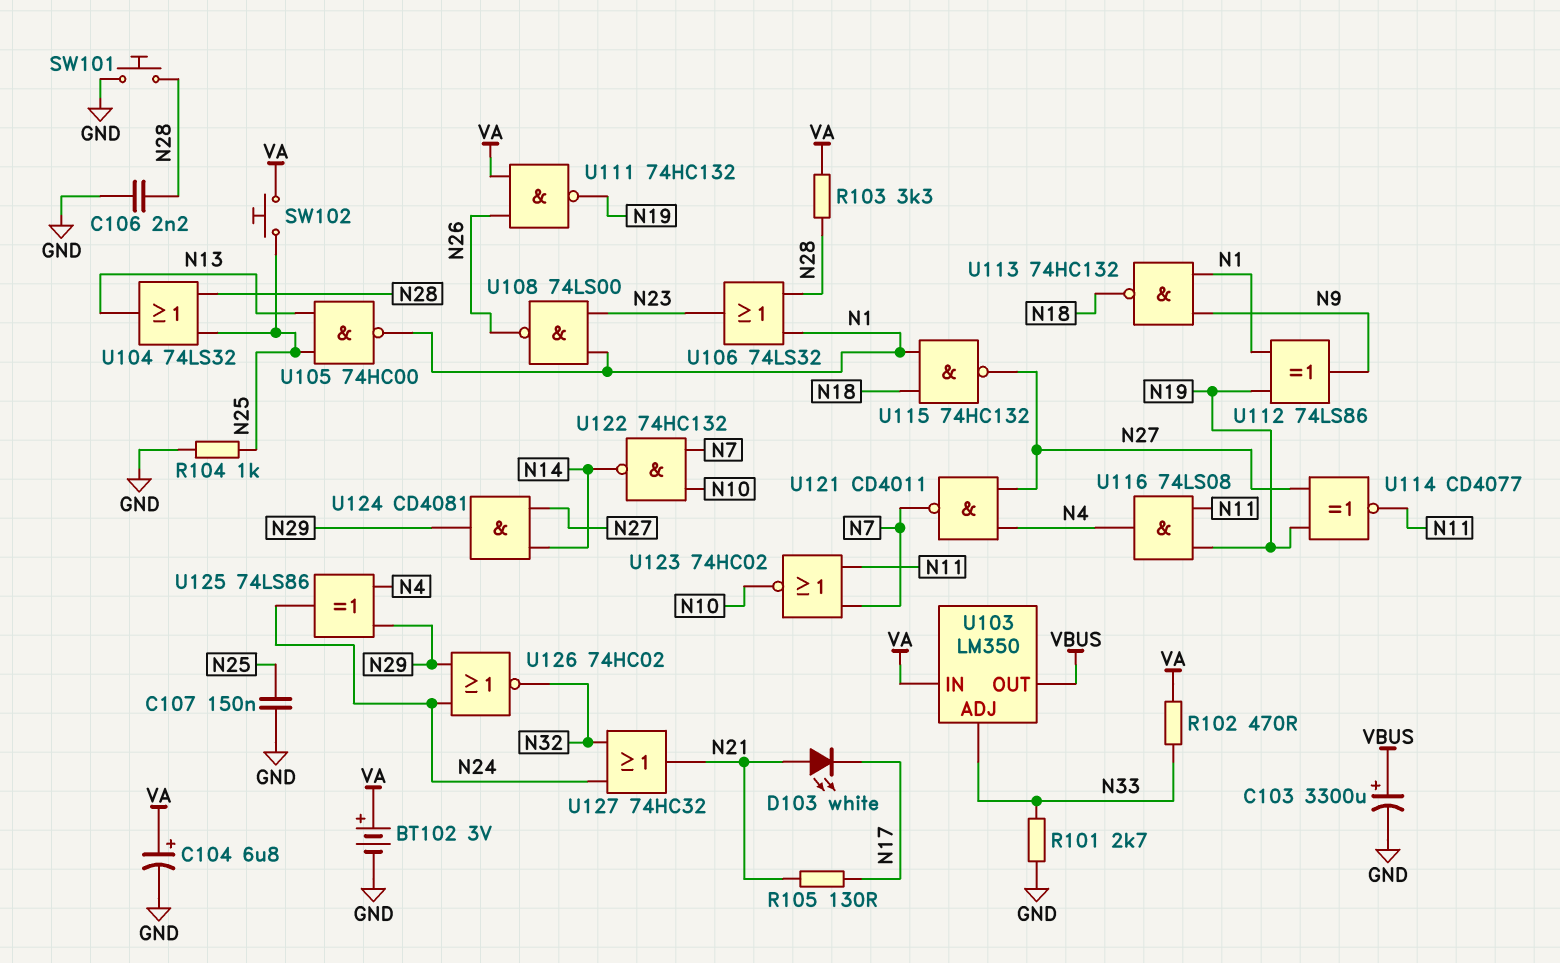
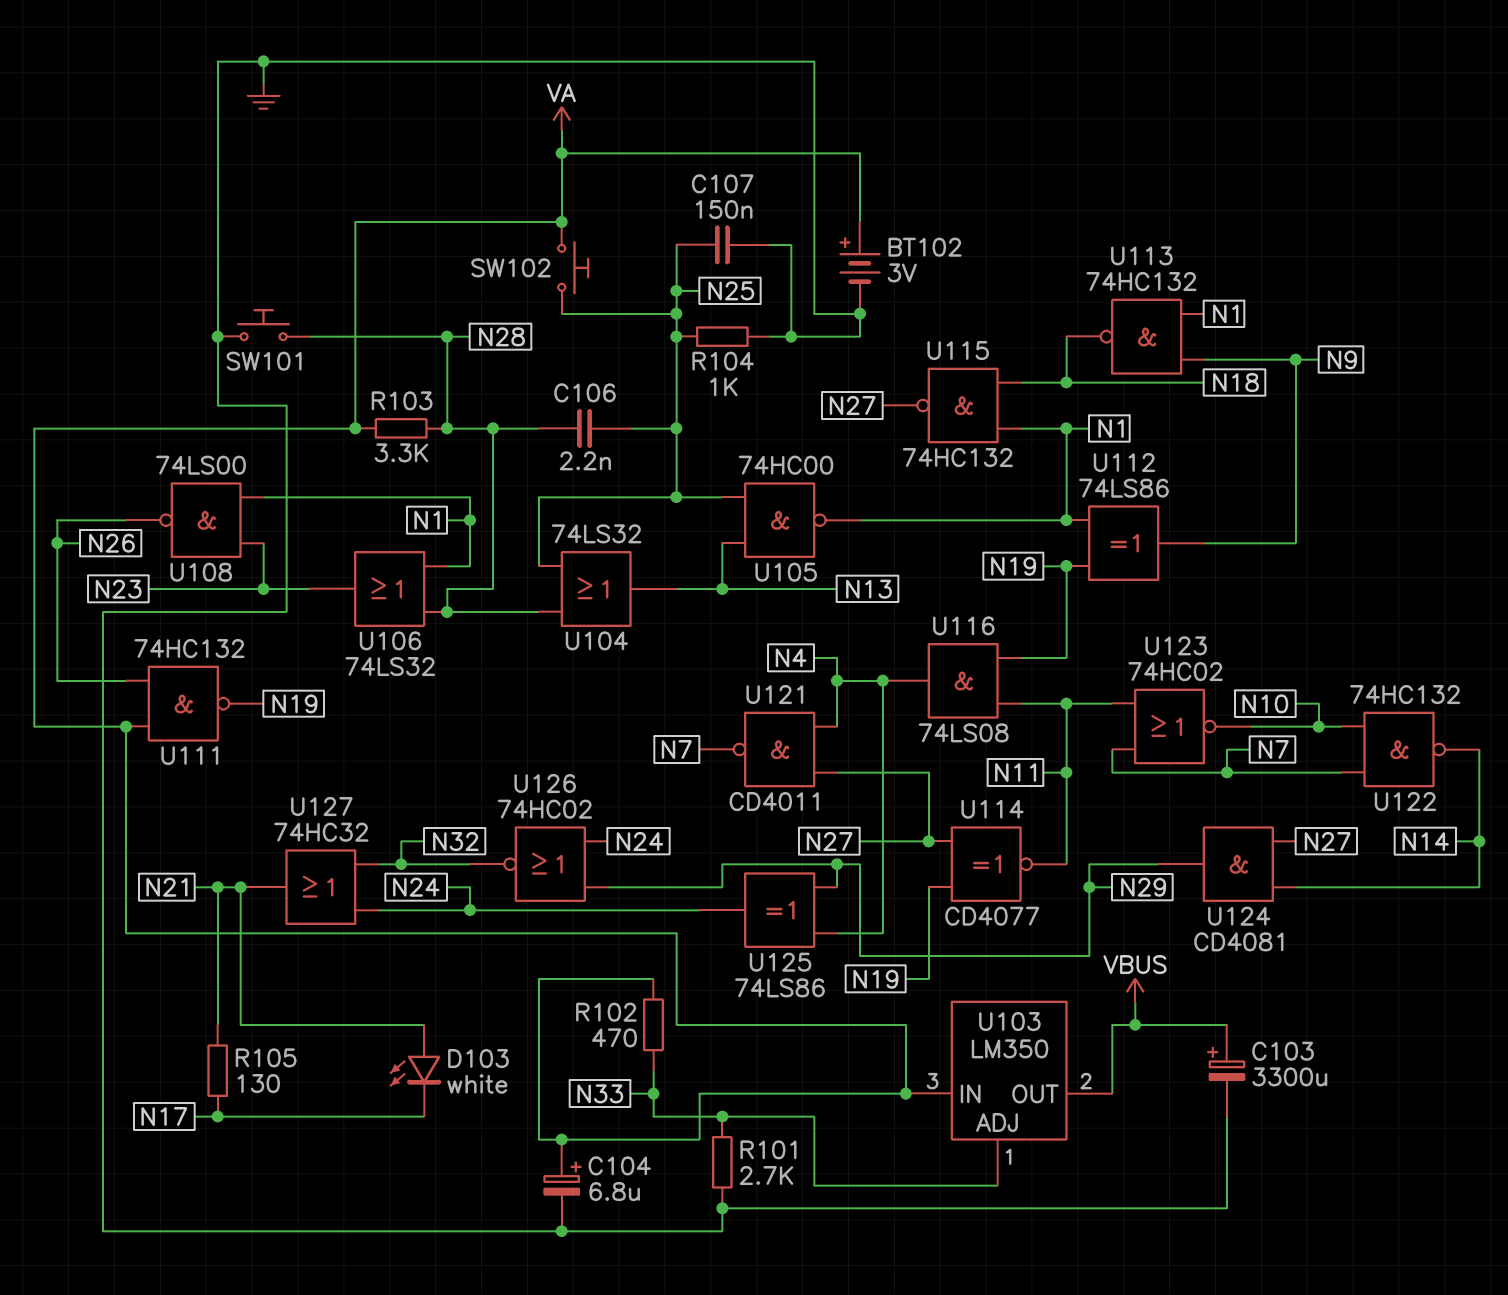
C106: 2.2nF (GND, N28) -> 2.2nF (N25, N28)

